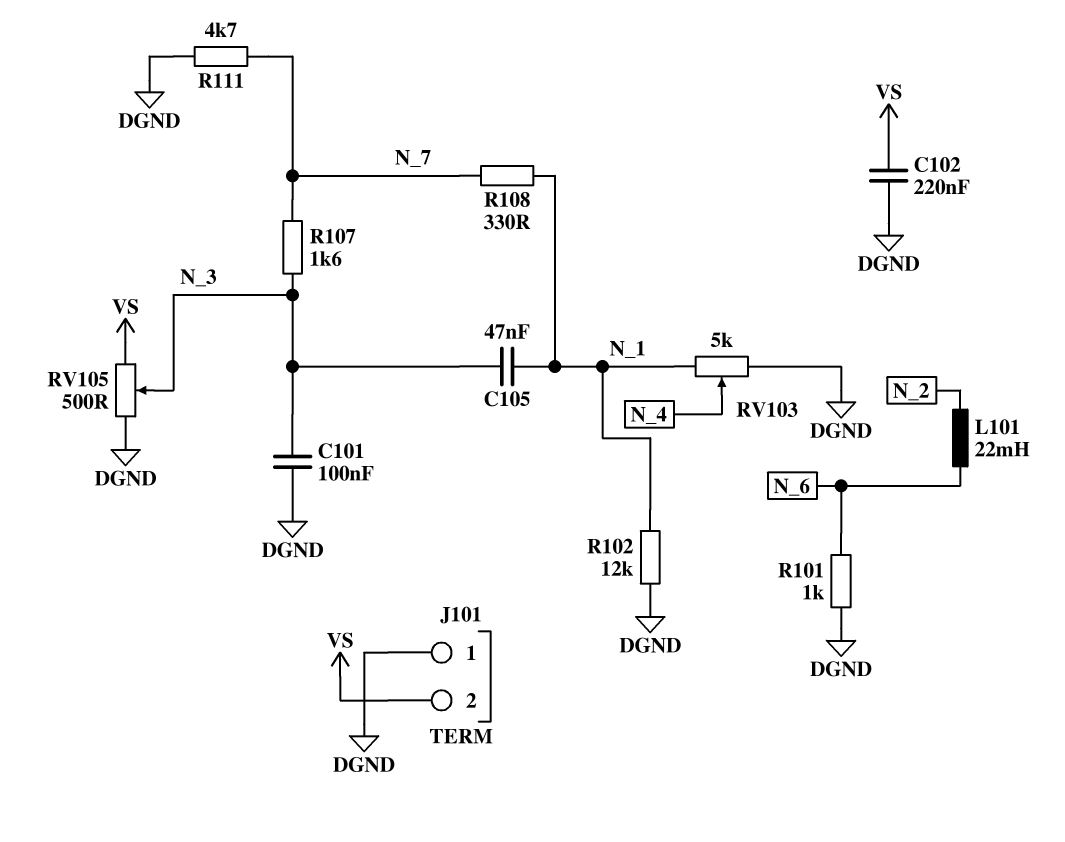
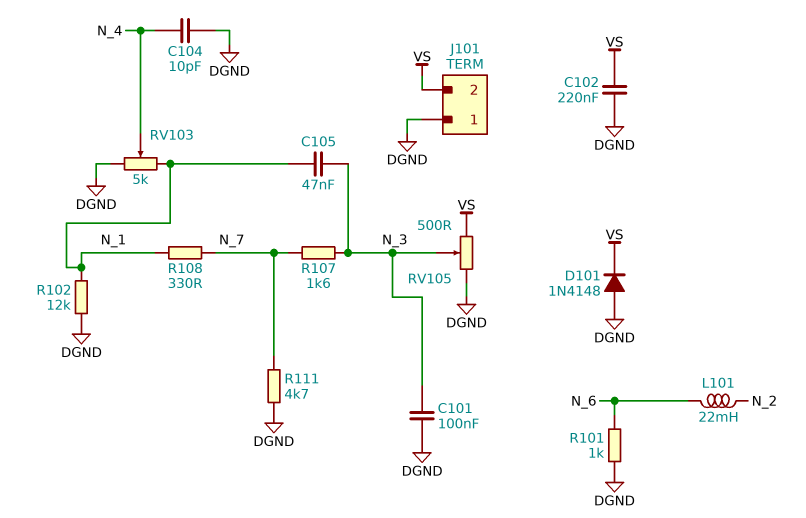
C104: none -> 10pF (DGND, N_4)
D101: none -> diode 1N4148 (A DGND, K VS)

